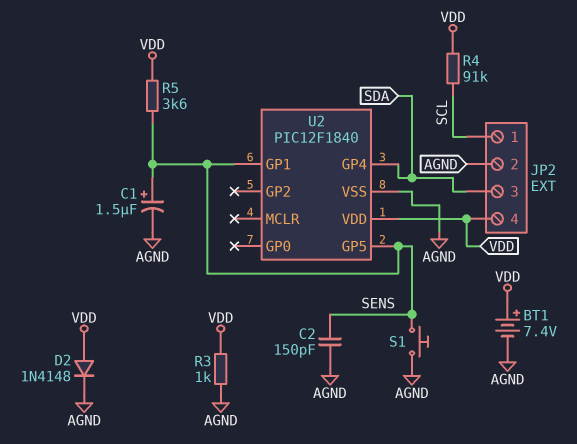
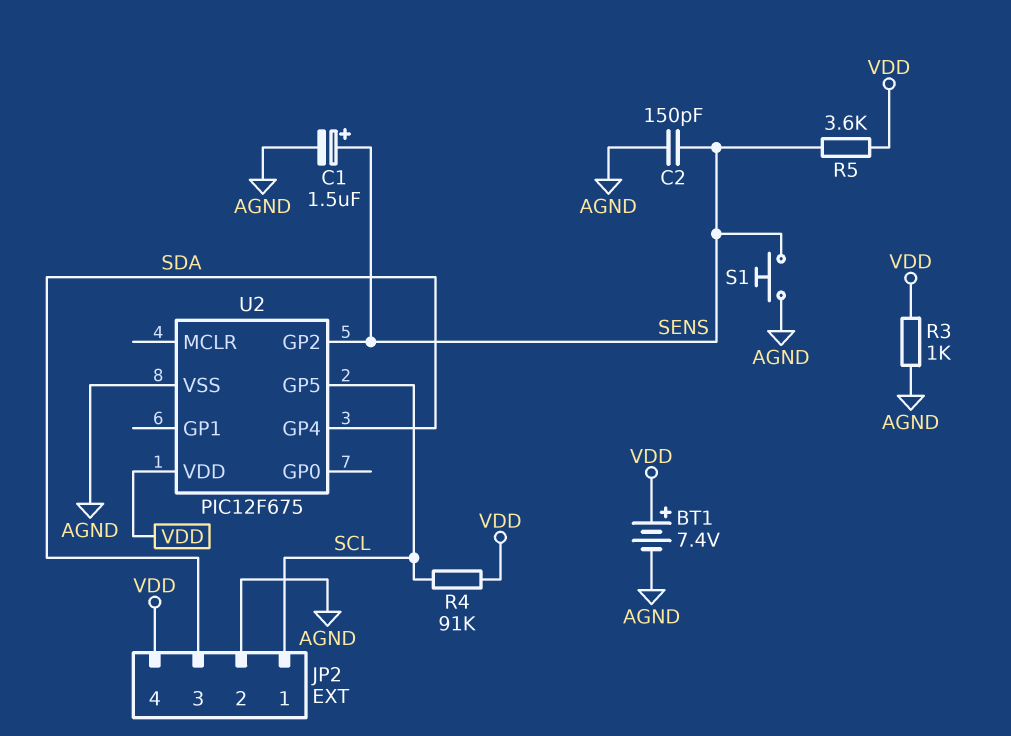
D2: diode 1N4148 (A VDD, K AGND) -> none
U2: PIC12F1840 -> PIC12F675
U2 pin GP1: SENS -> none
U2 pin GP2: none -> SENS
U2 pin GP5: SENS -> SCL

